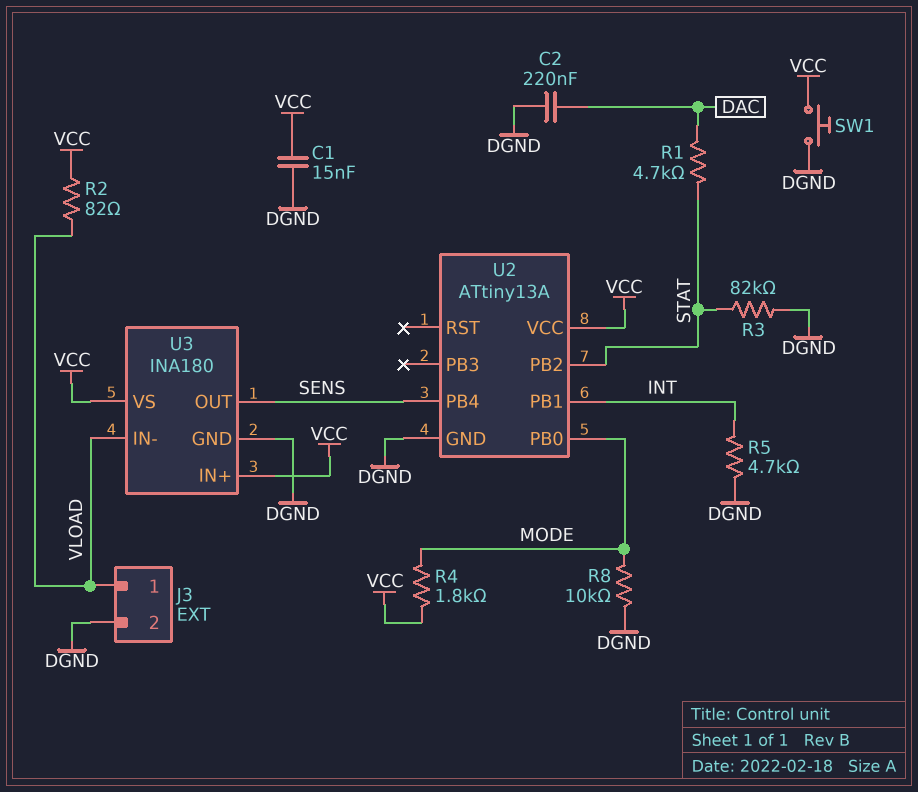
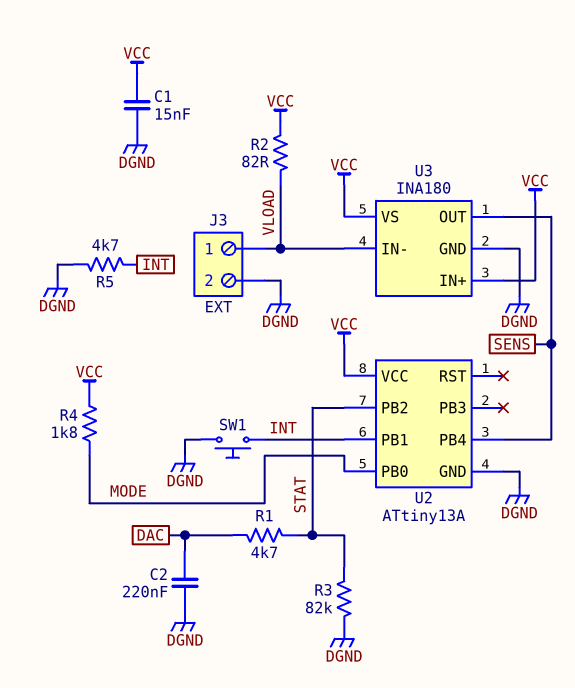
R8: 10k (DGND, MODE) -> none
SW1: button (DGND, VCC) -> button (DGND, INT)

